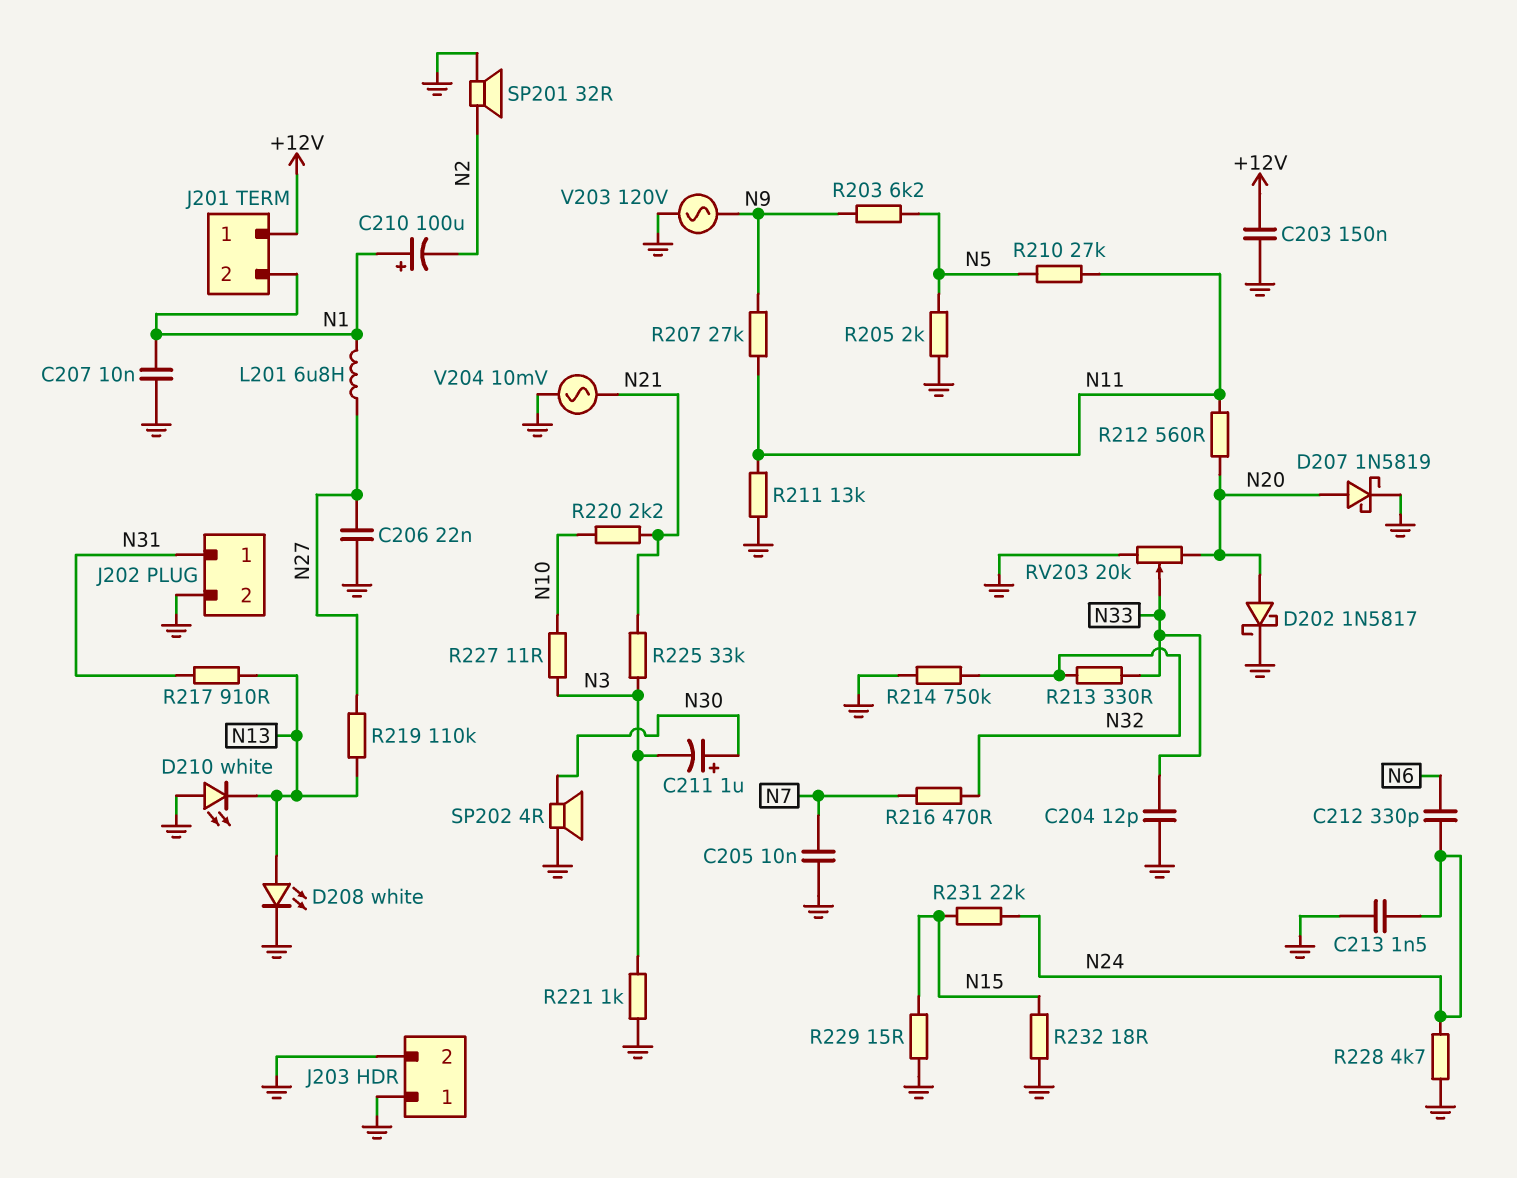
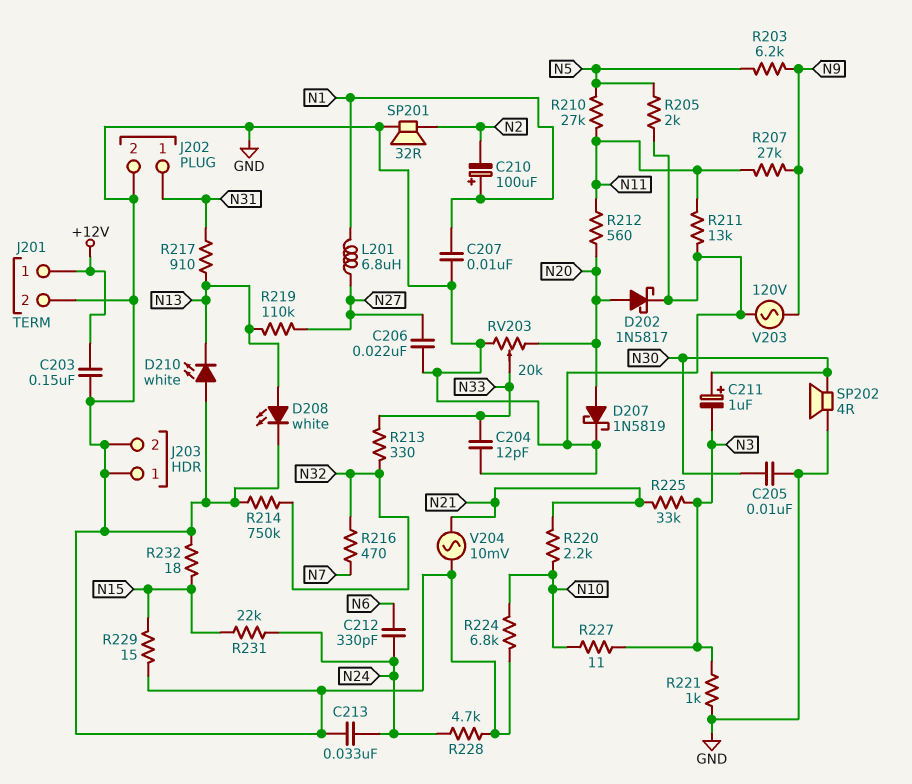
C205: 10nF (GND, N7) -> 10nF (GND, N30)
C213: 1.5nF (GND, N24) -> 33nF (GND, N24)
J201 pin 2: N1 -> GND
R224: none -> 6.8k (GND, N10)

